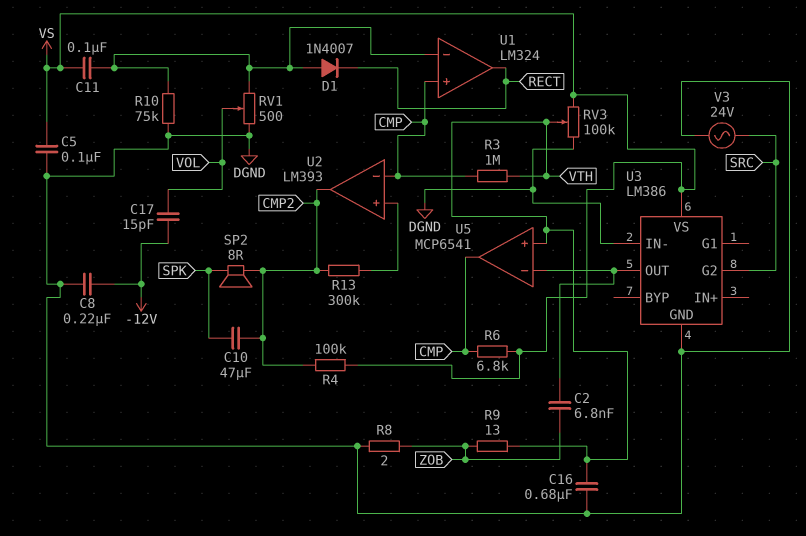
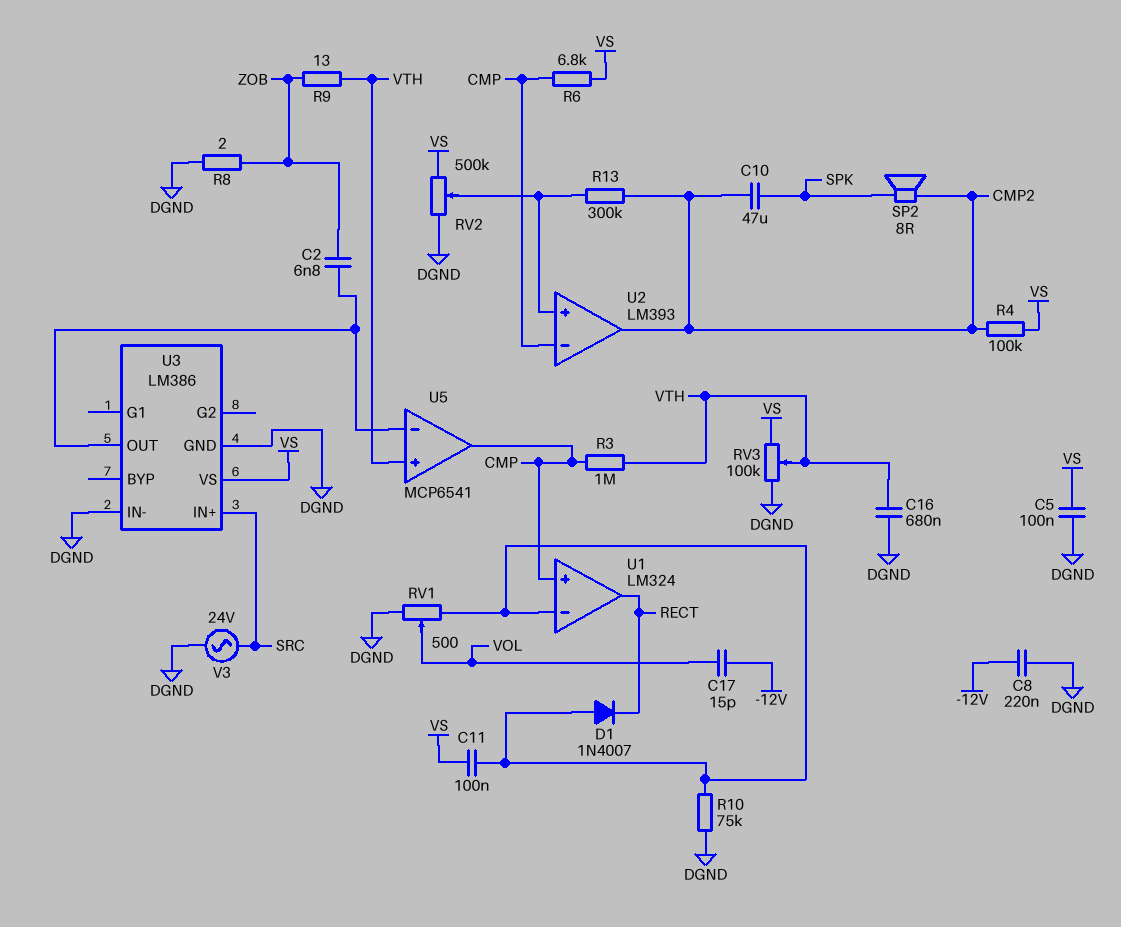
RV2: none -> 500k (DGND, VS, wiper U2/in+)
U3 pin G2: SRC -> none
U3 pin IN+: none -> SRC

